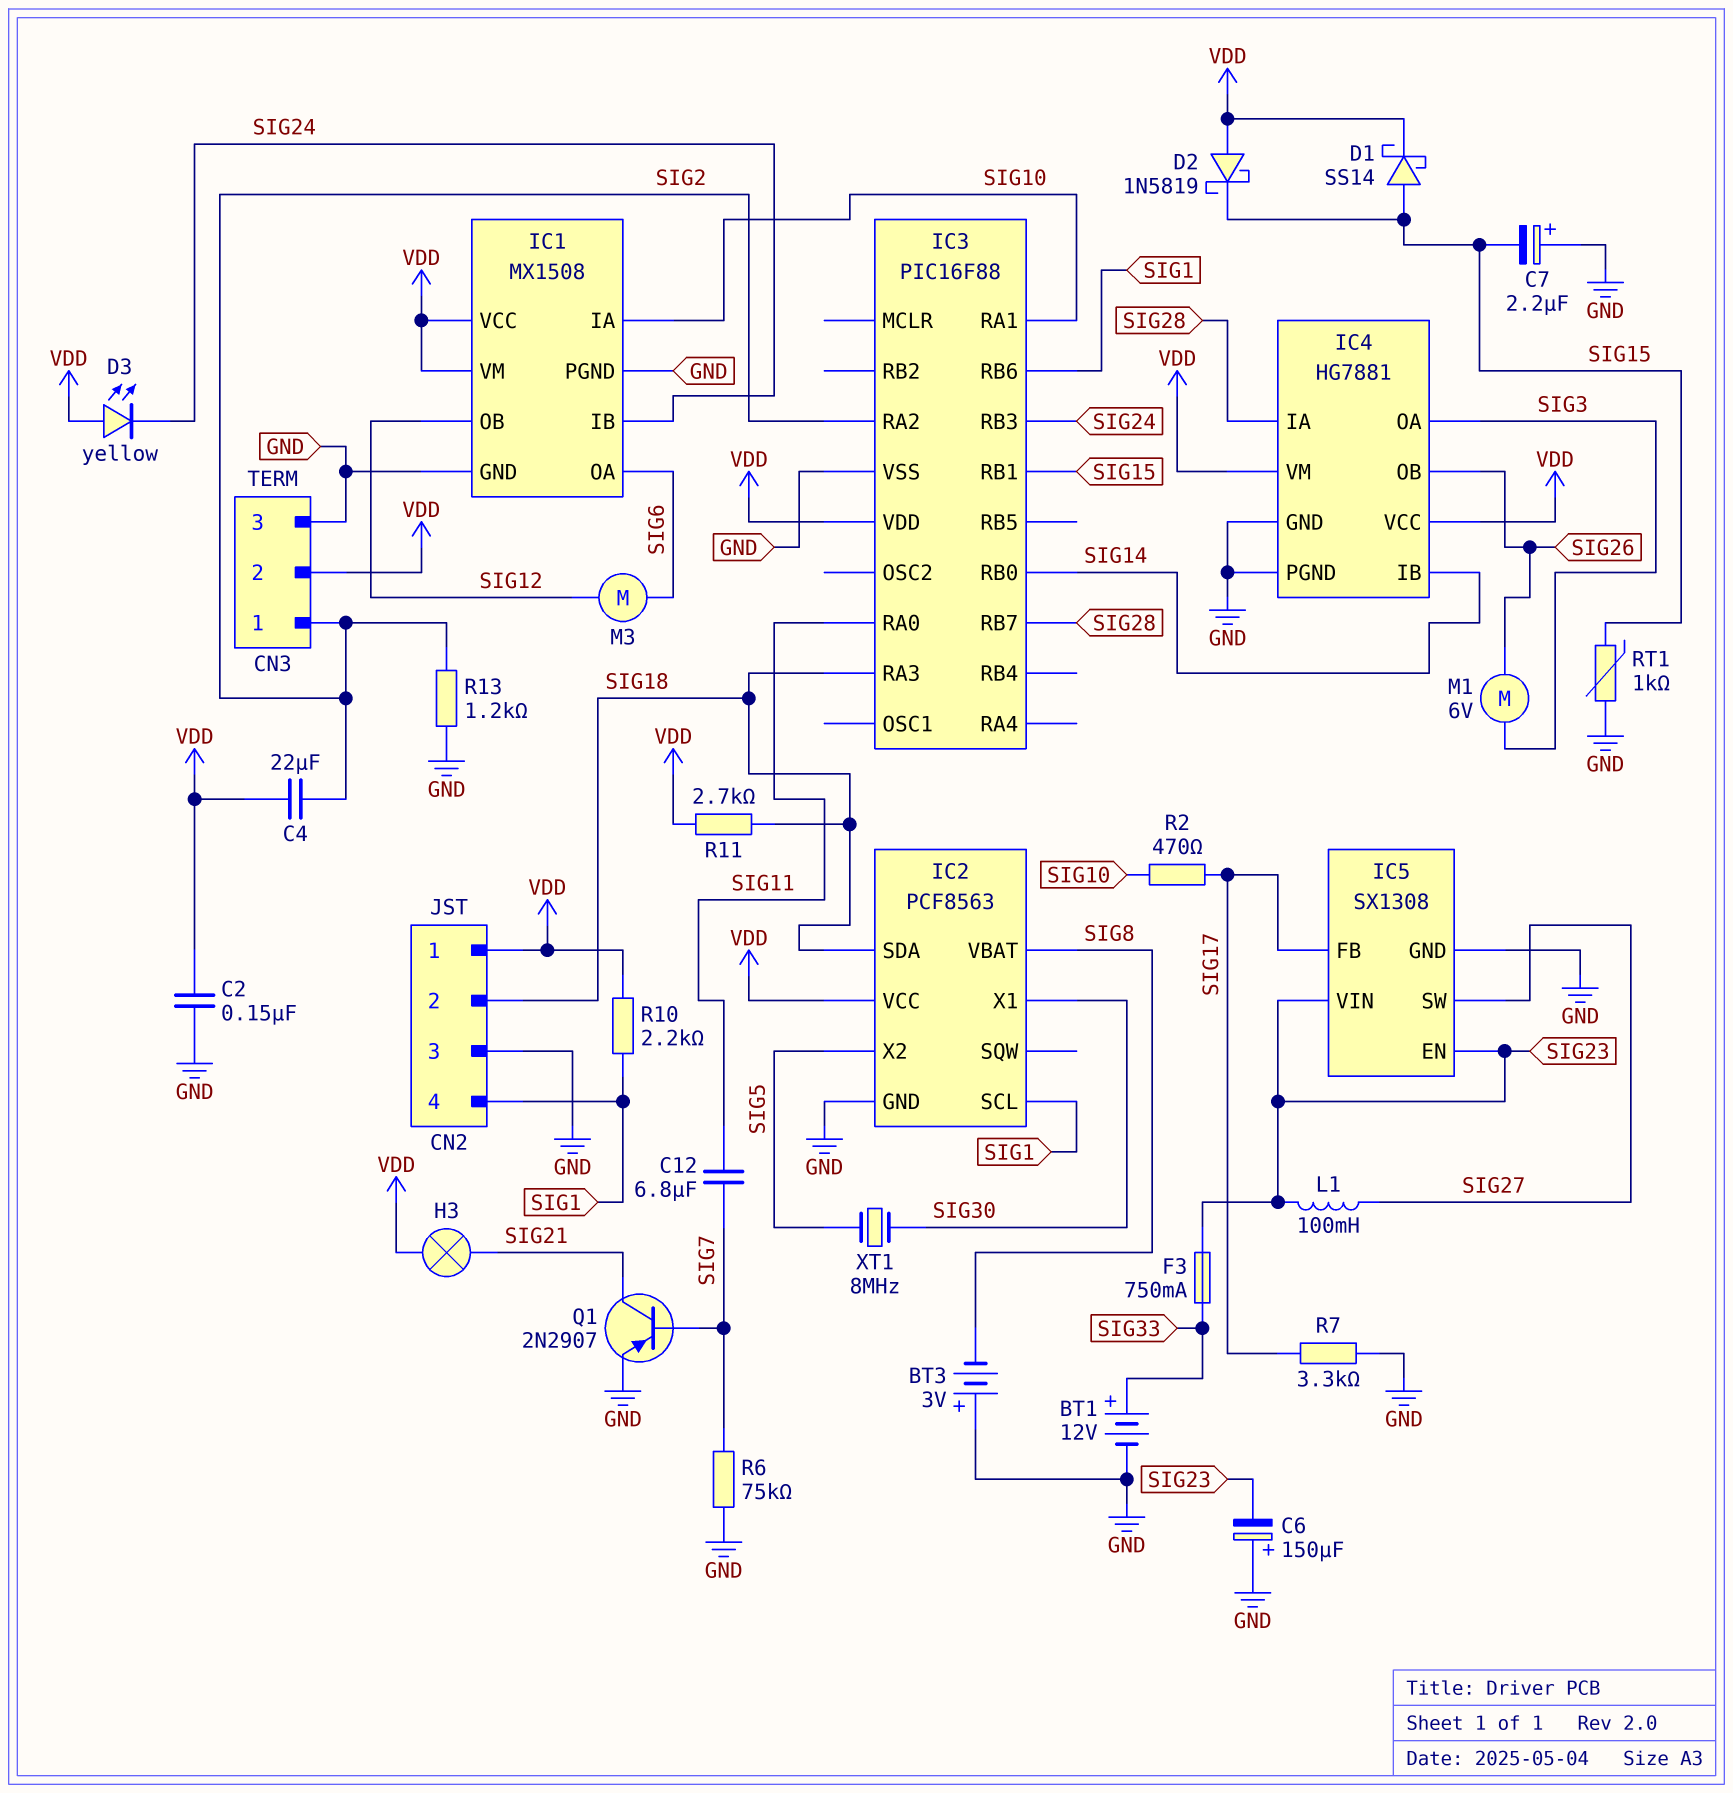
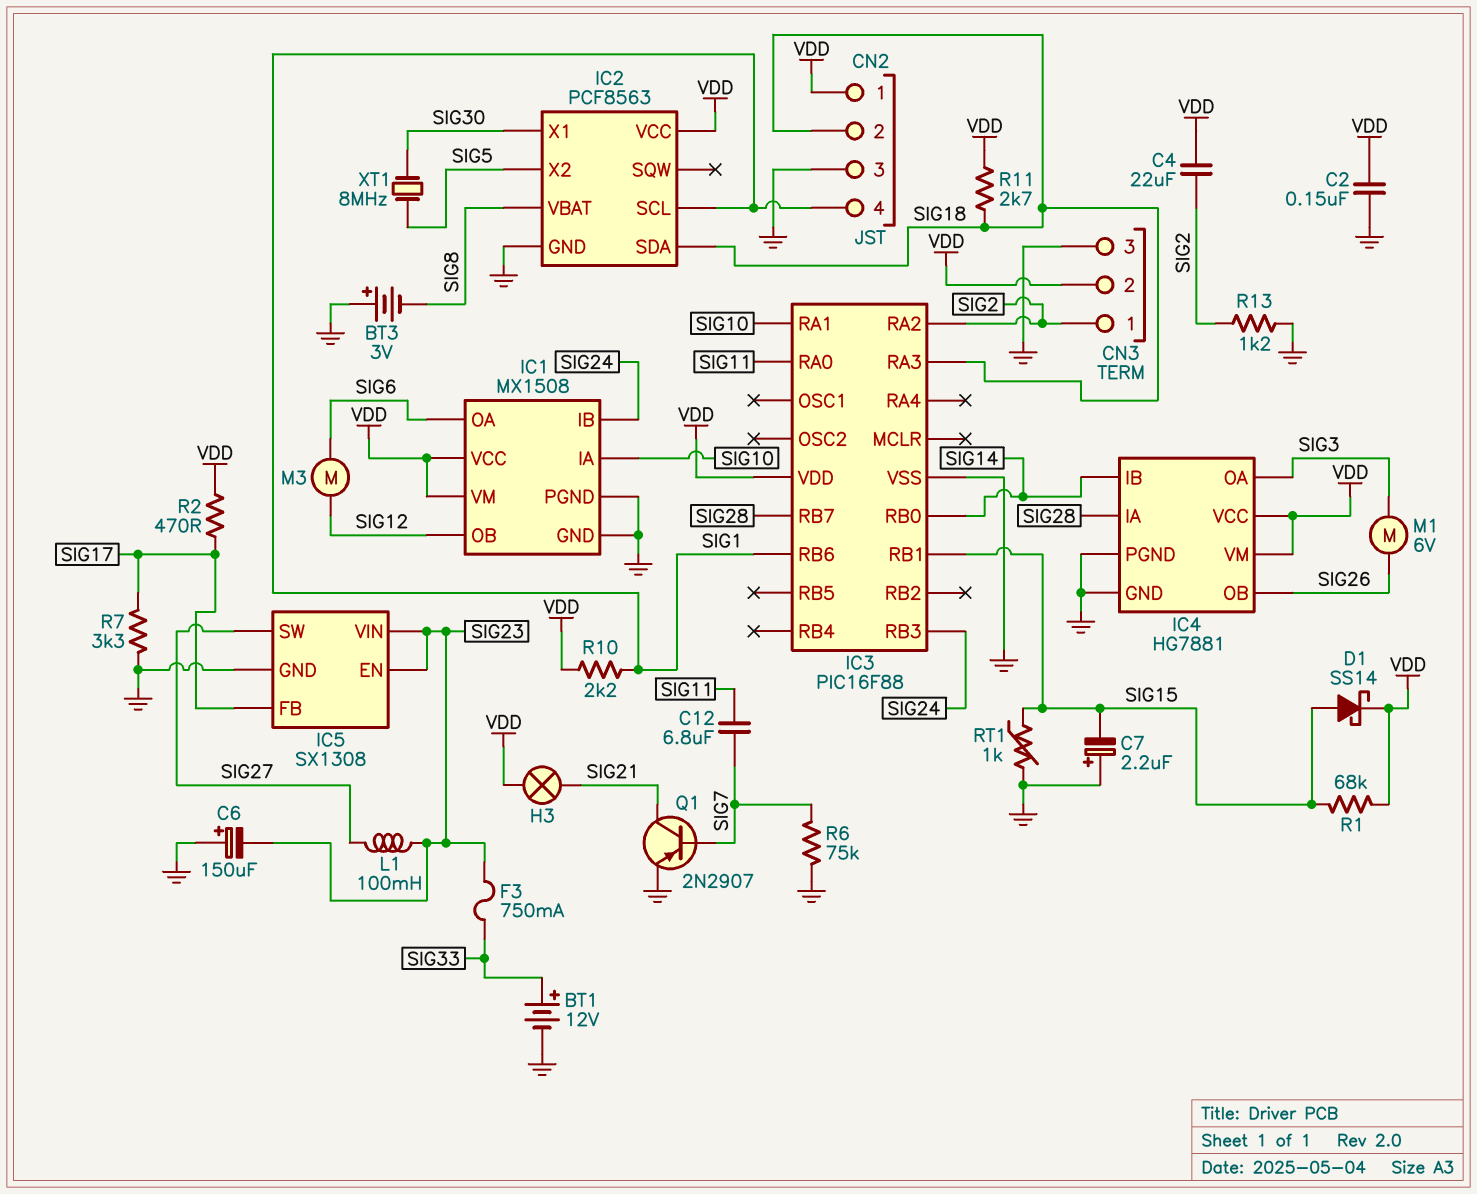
D2: schottky 1N5819 (A VDD, K SIG15) -> none
D3: LED yellow (A VDD, K SIG24) -> none
R1: none -> 68k (SIG15, VDD)
R2: 470 (SIG10, SIG17) -> 470 (SIG17, VDD)

